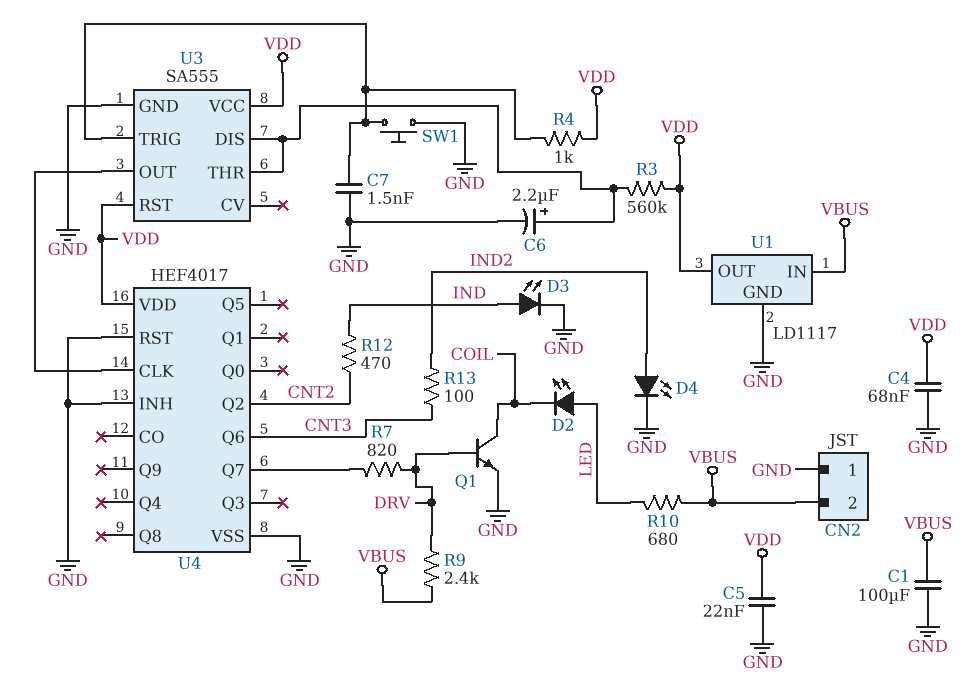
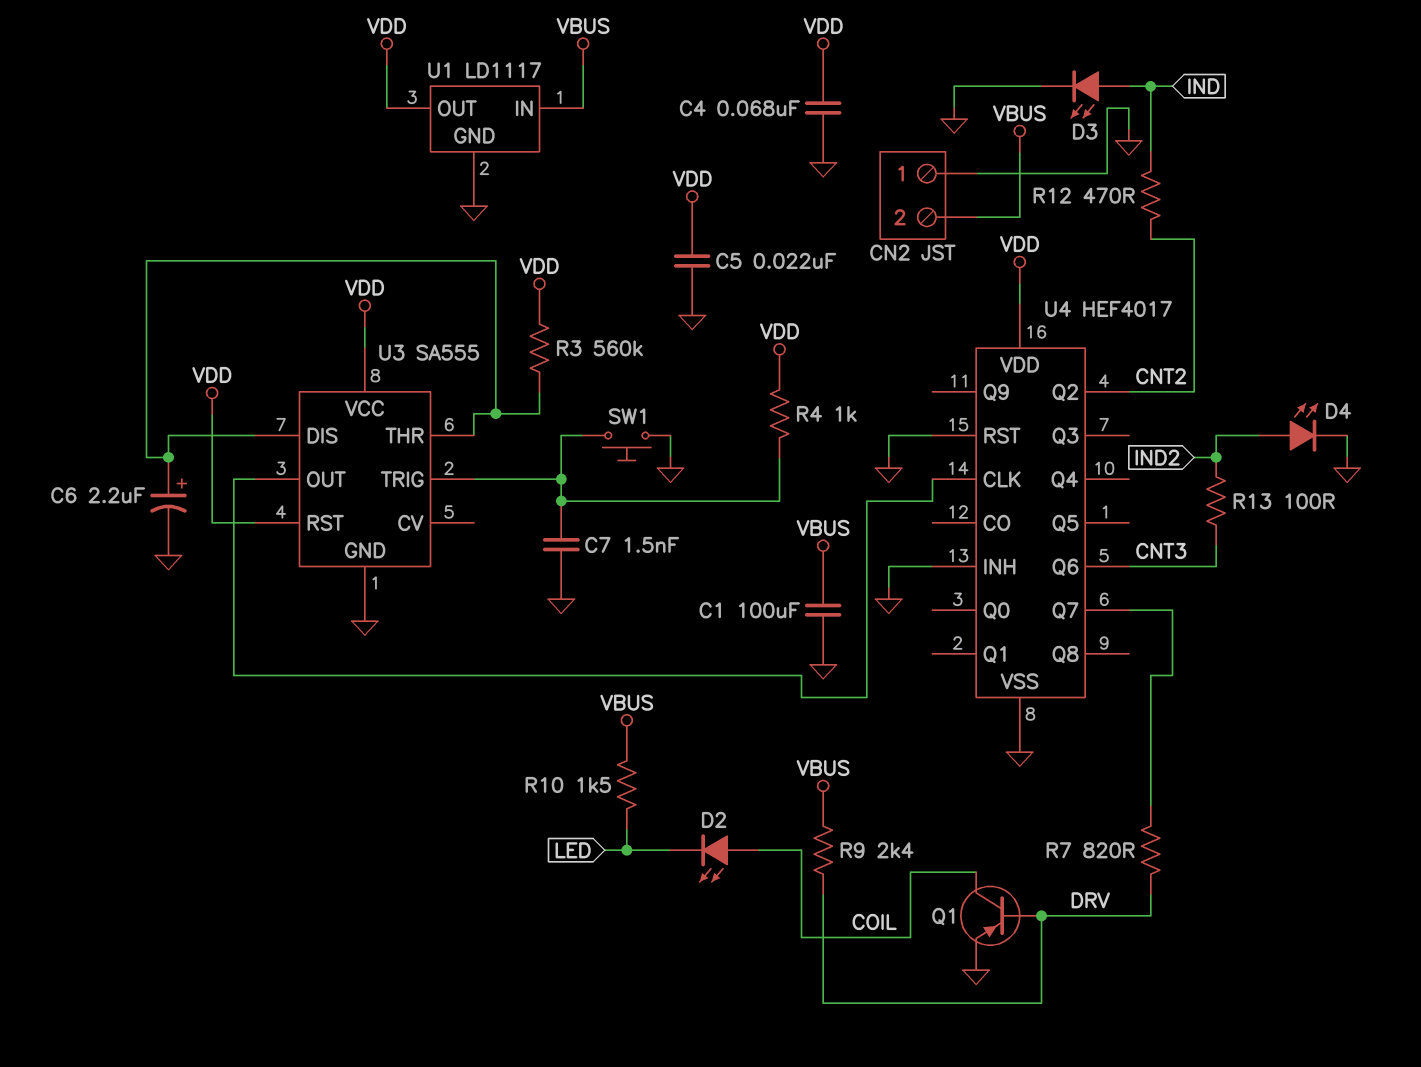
D2: LED (A LED, K COIL) -> LED (A COIL, K LED)
Q1: NPN (B DRV, C COIL, E GND) -> PNP (B DRV, C COIL, E GND)
R10: 680 (LED, VBUS) -> 1.5k (LED, VBUS)

